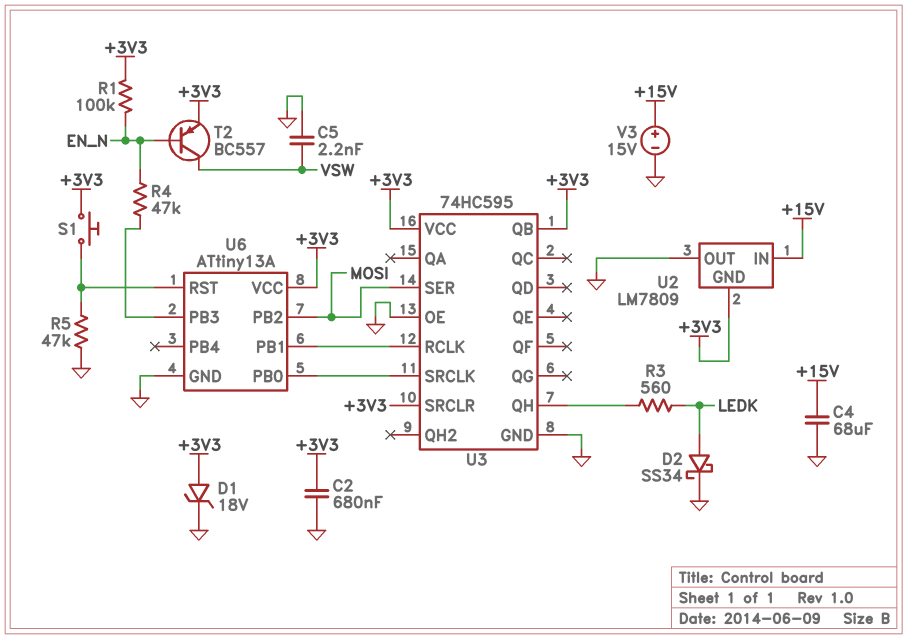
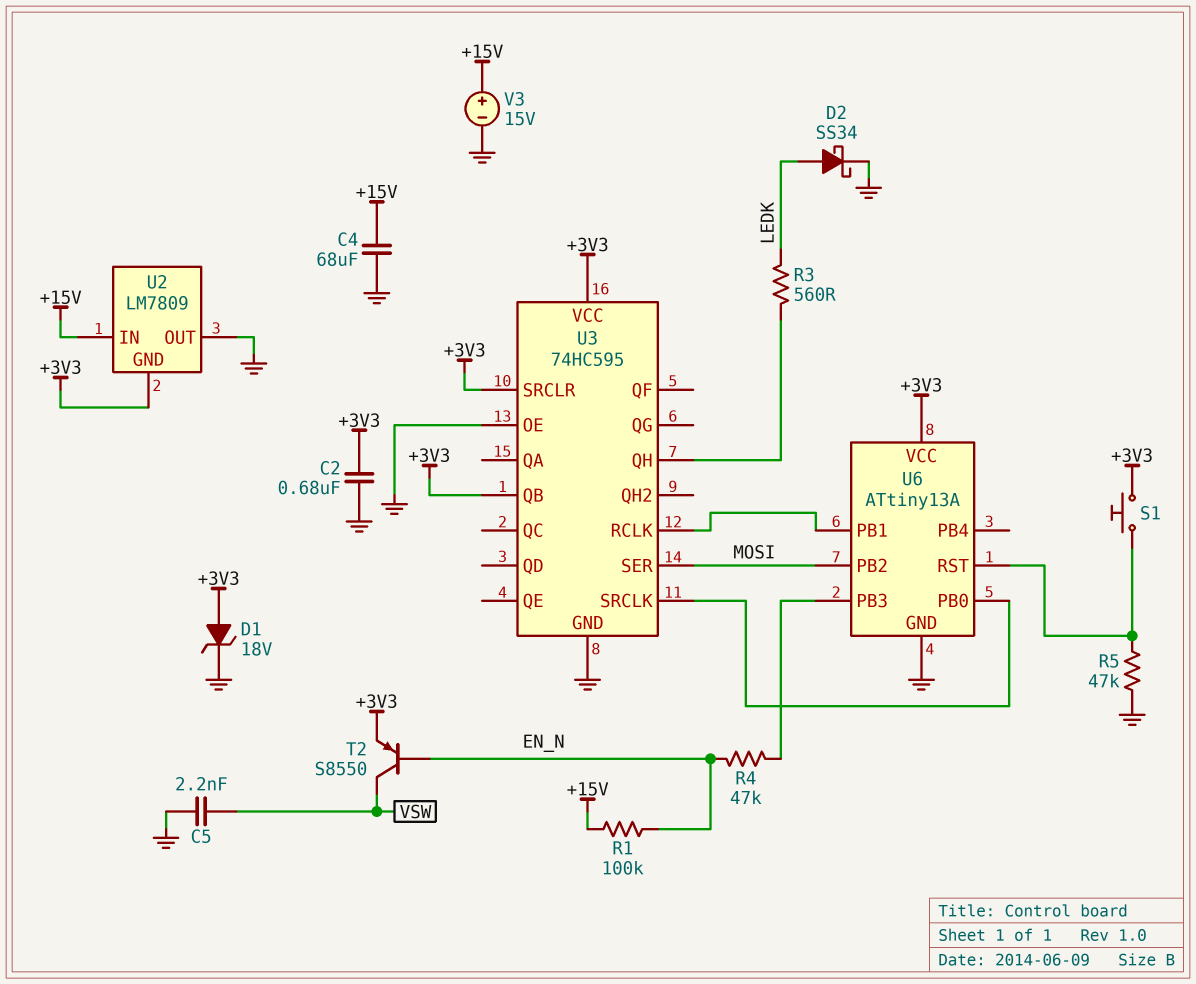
R1: 100k (+3V3, EN_N) -> 100k (+15V, EN_N)
T2: PNP BC557 (B EN_N, C VSW, E +3V3) -> PNP S8550 (B EN_N, C VSW, E +3V3)

